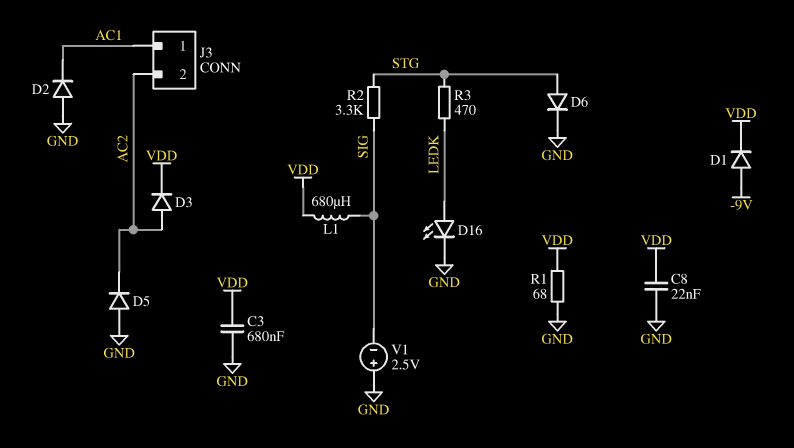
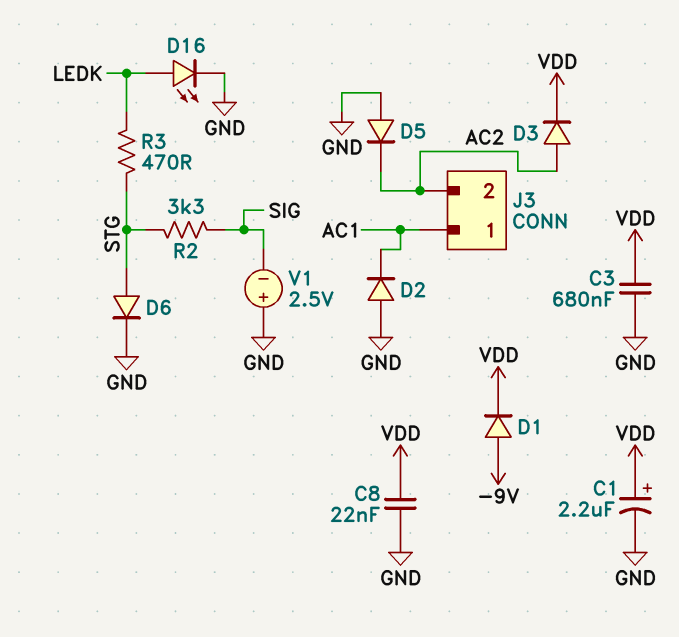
C1: none -> 2.2uF (plus VDD, minus GND)
L1: 680uH (SIG, VDD) -> none
R1: 68 (GND, VDD) -> none

